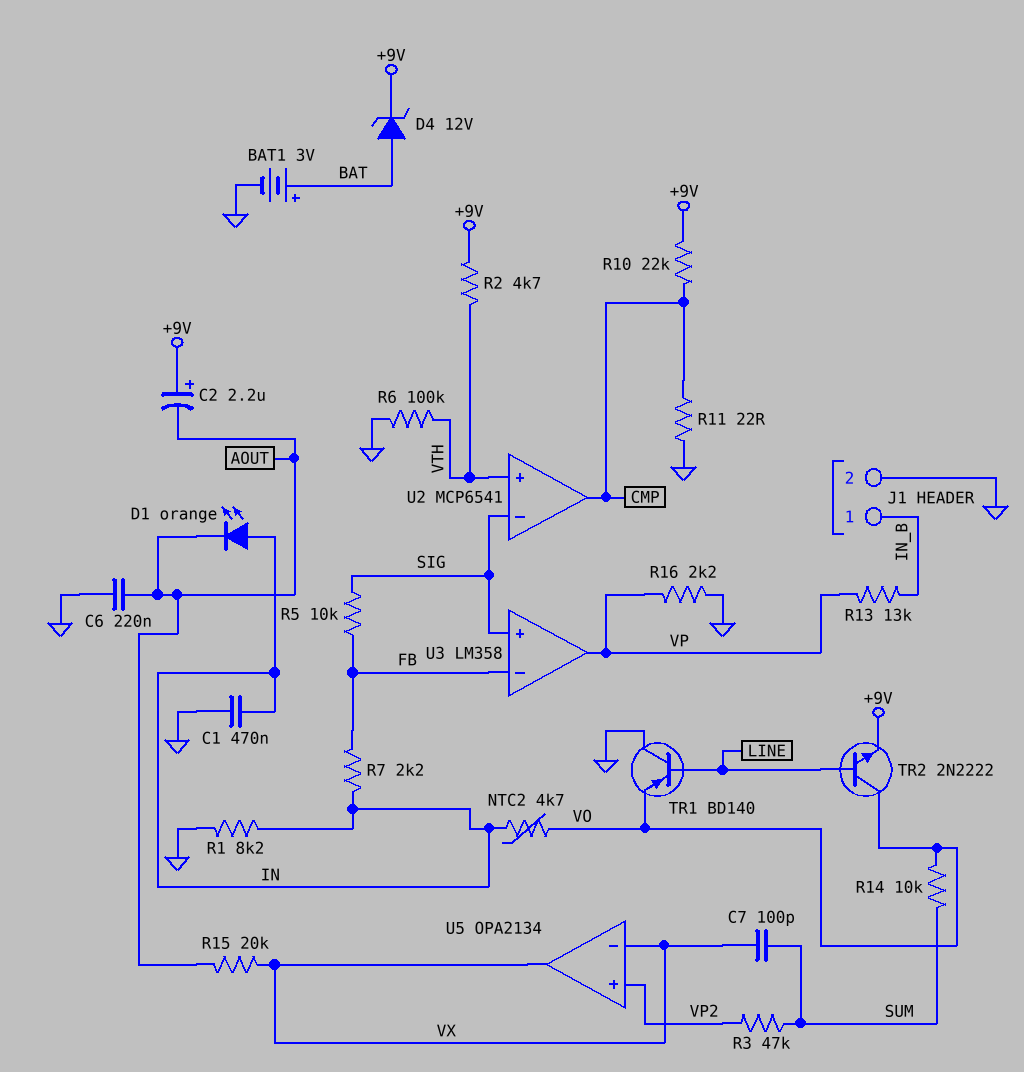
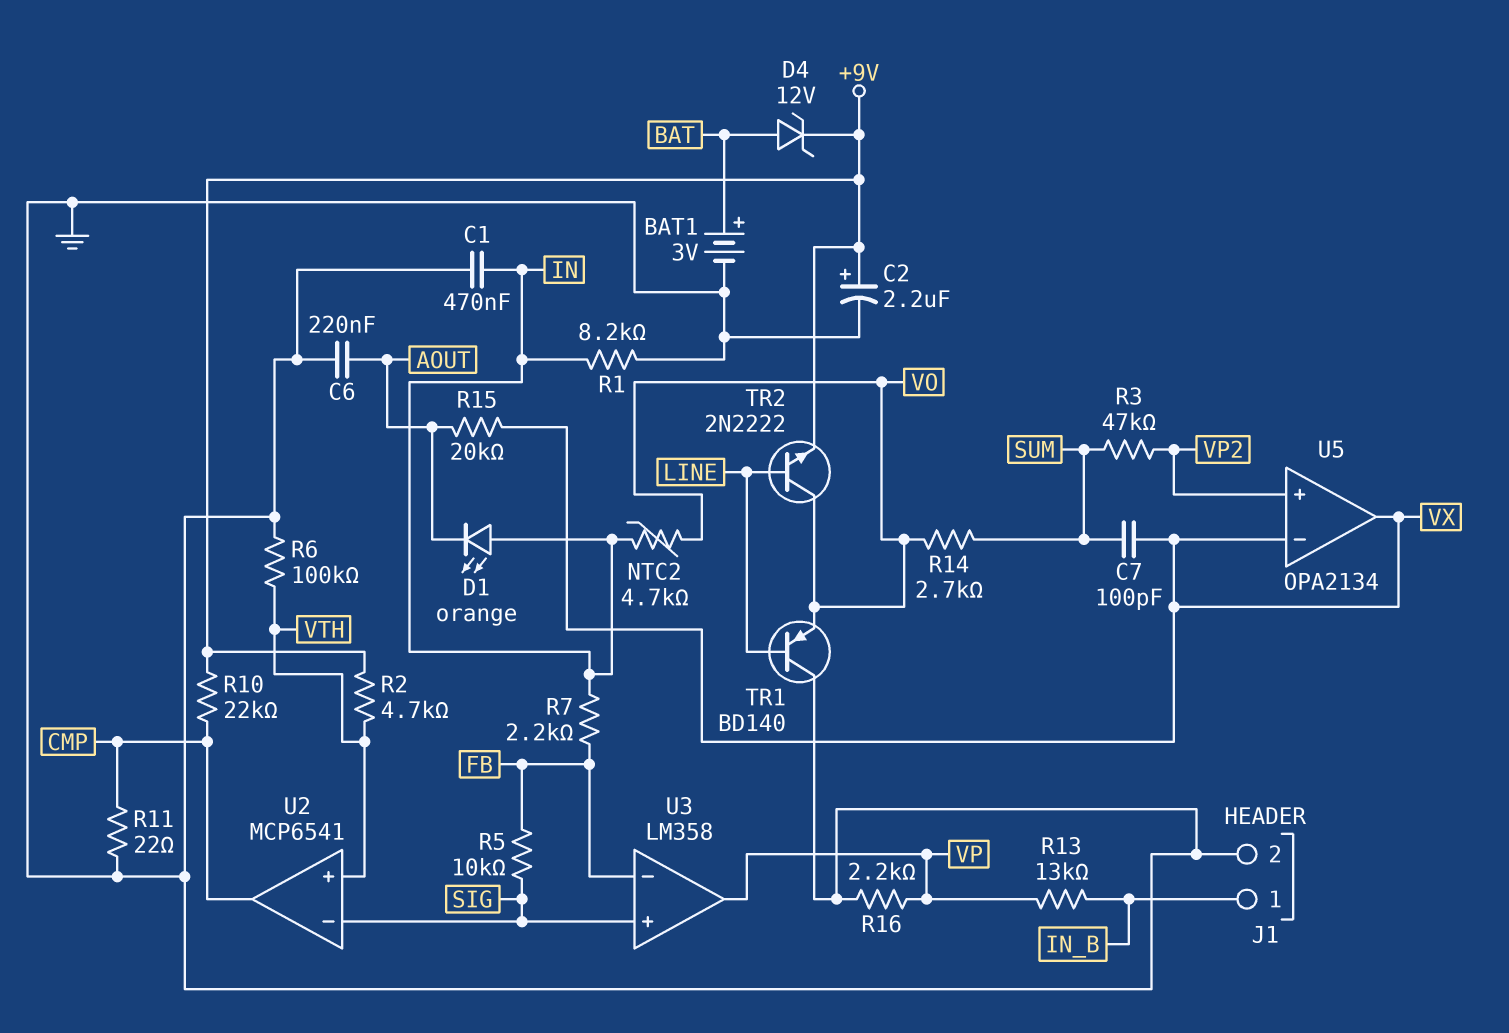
C2: 2.2uF (plus +9V, minus AOUT) -> 2.2uF (plus +9V, minus GND)
R14: 10k (SUM, VO) -> 2.7k (SUM, VO)

